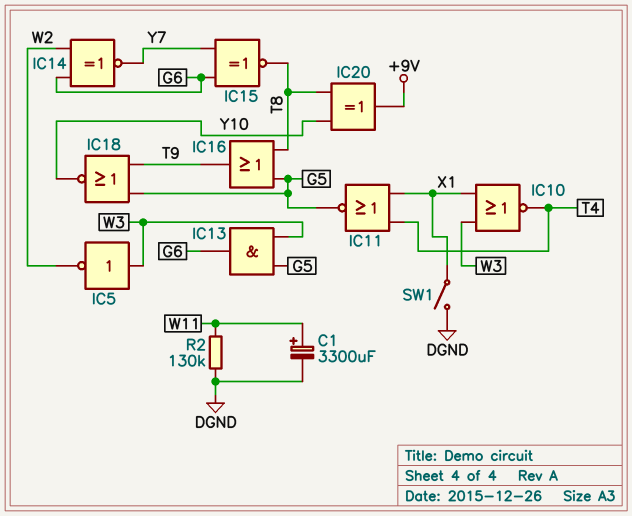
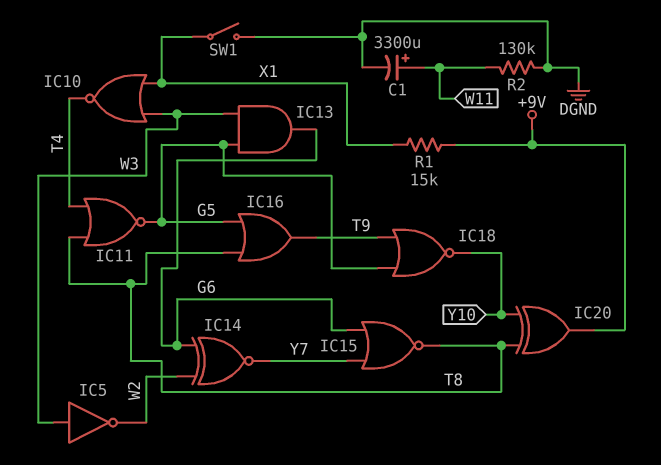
IC11: NOR (in T4, in X1, out G5) -> NOR (in T4, in T8, out G5)
IC15: XNOR (in G6, in Y7, out T8) -> NOR (in G6, in Y7, out T8)
R1: none -> 15k (+9V, X1)

